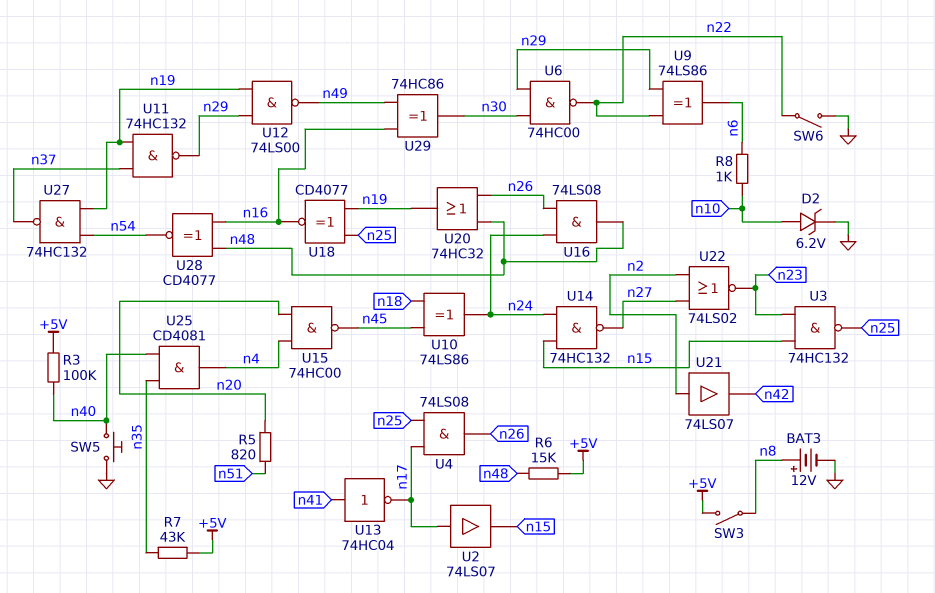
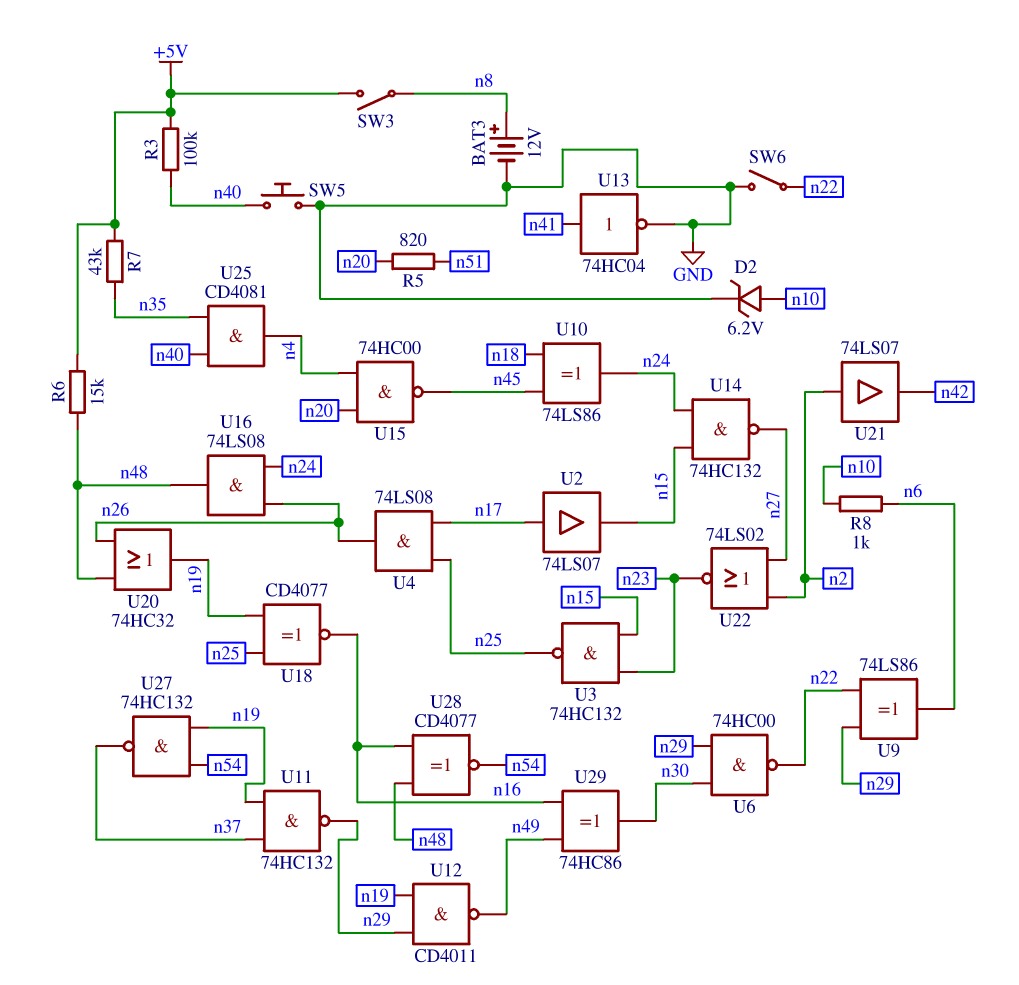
U12: NAND 74LS00 (in n19, in n29, out n49) -> NAND CD4011 (in n19, in n29, out n49)
U13: NOT 74HC04 (in n41, out n17) -> NOT 74HC04 (in n41, out GND)

